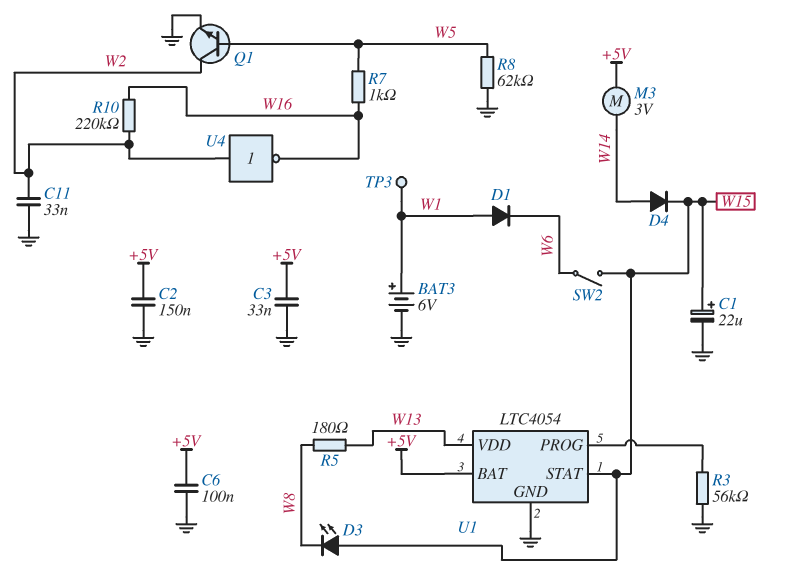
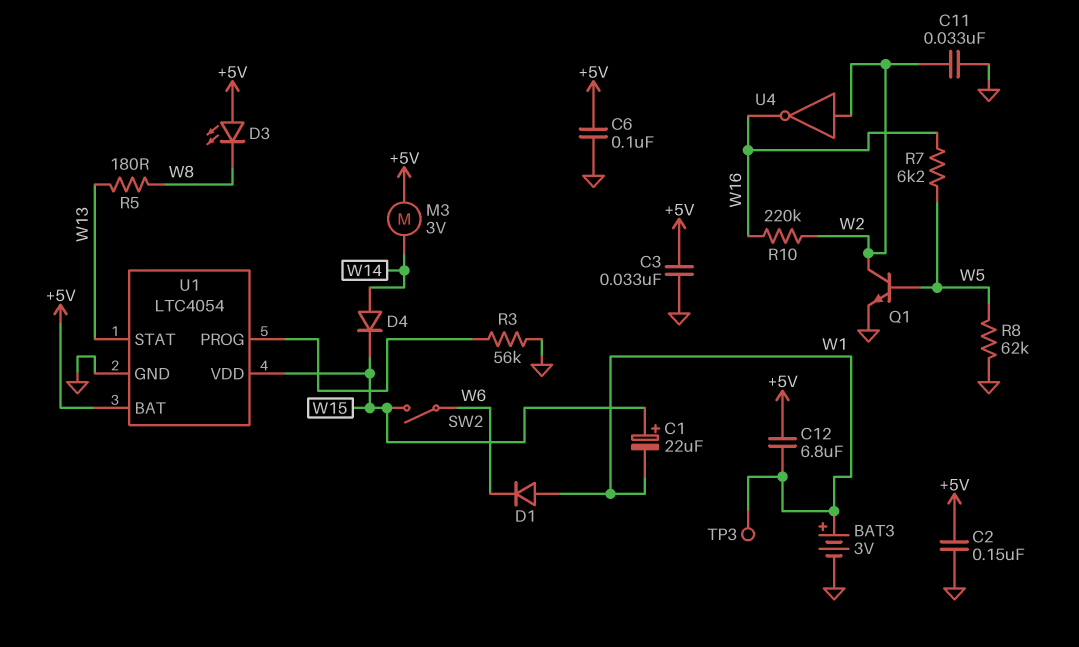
BAT3: 6V (plus W1, minus GND) -> 3V (plus W1, minus GND)
C1: 22uF (plus W15, minus GND) -> 22uF (plus W15, minus W1)
C12: none -> 6.8uF (+5V, W1)
D3: LED (A W15, K W8) -> LED (A +5V, K W8)
R7: 1k (W5, W16) -> 6.2k (W5, W16)
U1 pin STAT: W15 -> W13
U1 pin VDD: W13 -> W15

